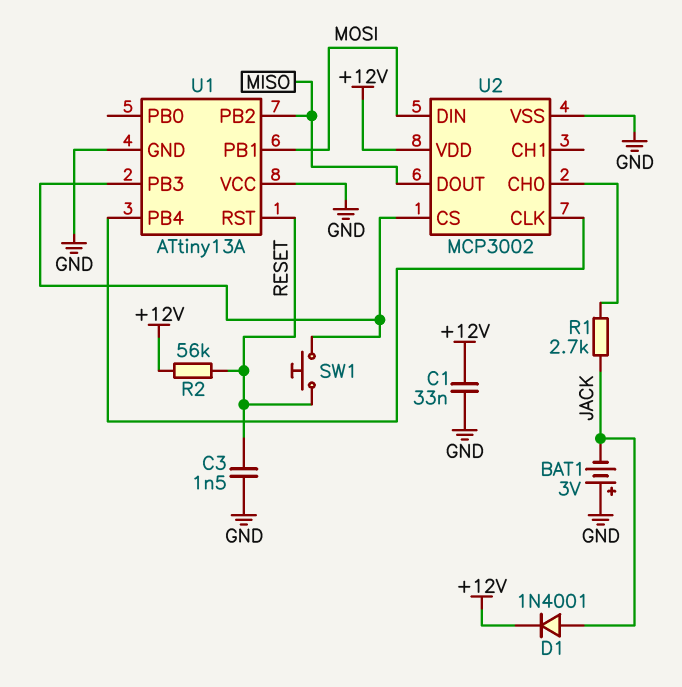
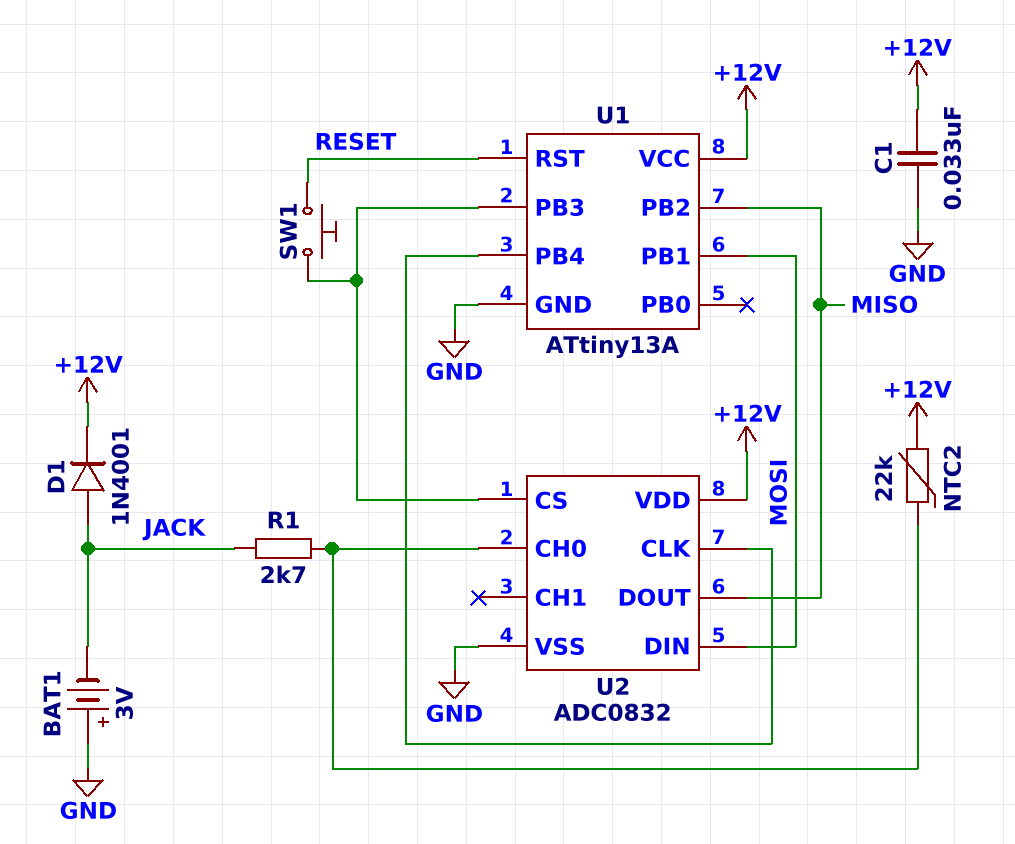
C3: 1.5nF (GND, RESET) -> none
NTC2: none -> 22k (+12V, U2/CH0)
R2: 56k (+12V, RESET) -> none
U1 pin VCC: GND -> +12V
U2: MCP3002 -> ADC0832

